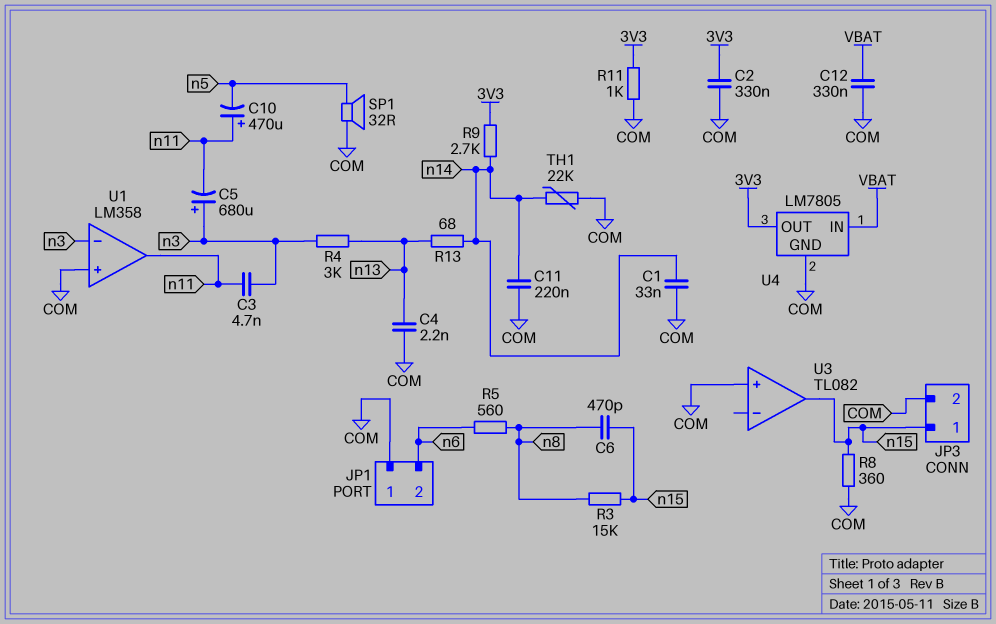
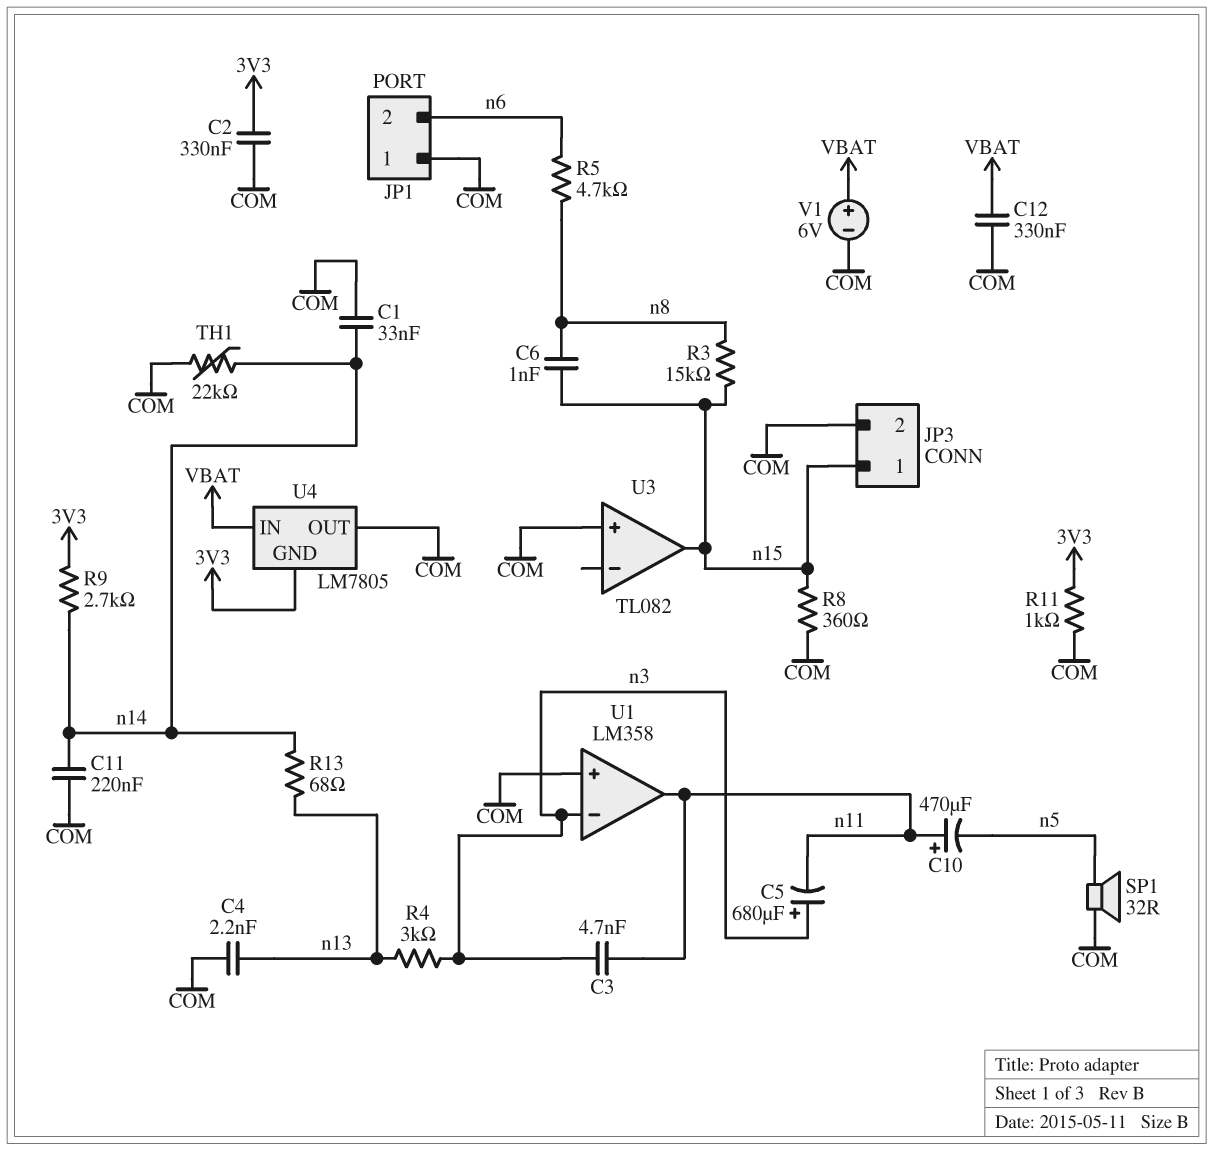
C6: 470pF (n8, n15) -> 1nF (n8, n15)
R5: 560 (n6, n8) -> 4.7k (n6, n8)
U4 pin GND: COM -> 3V3
U4 pin OUT: 3V3 -> COM
V1: none -> 6V (plus VBAT, minus COM)

